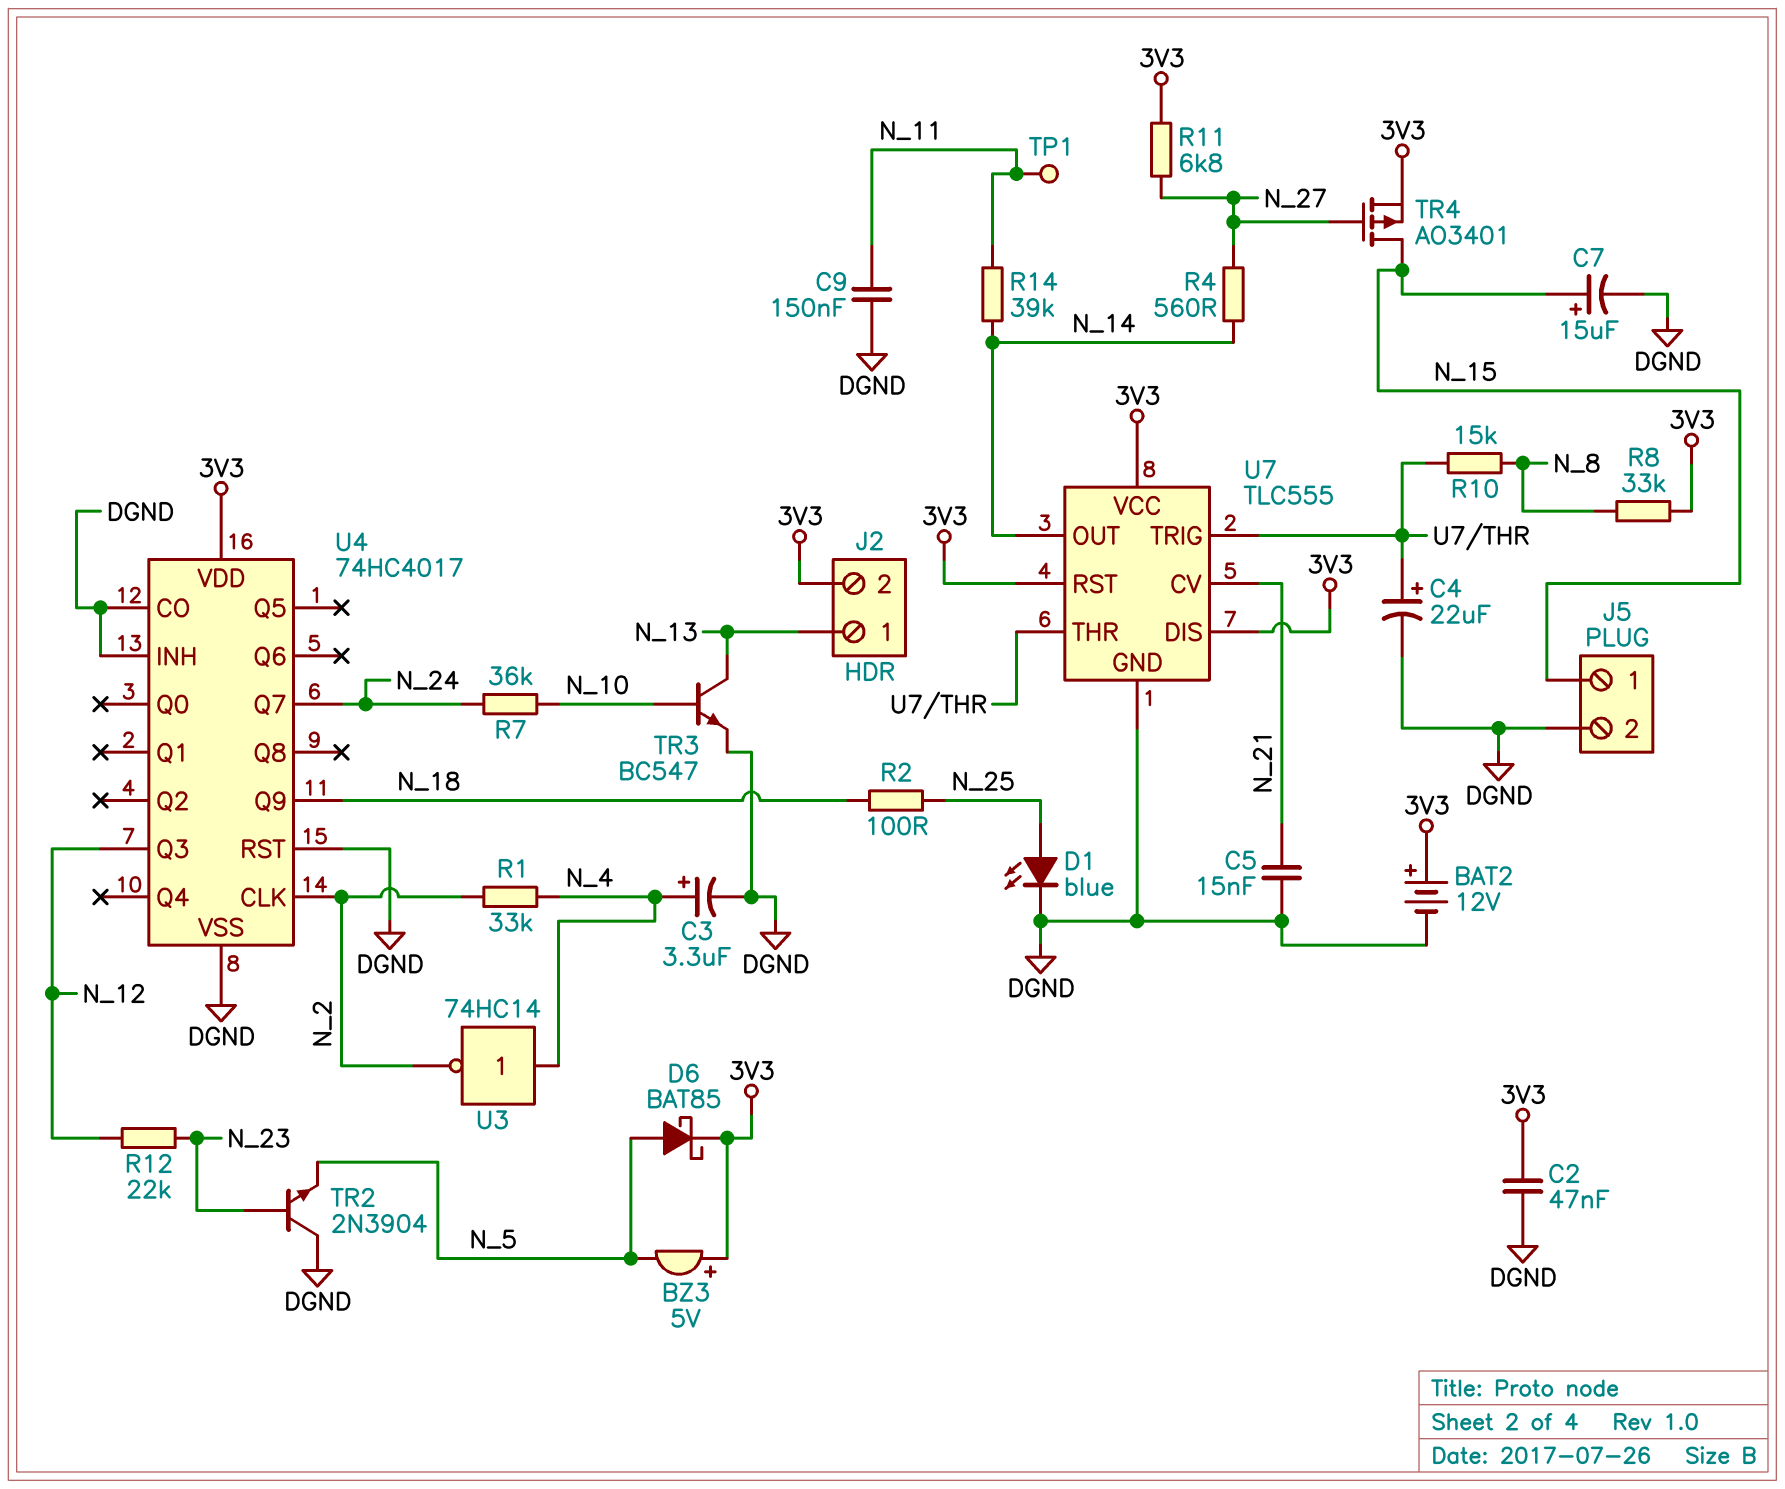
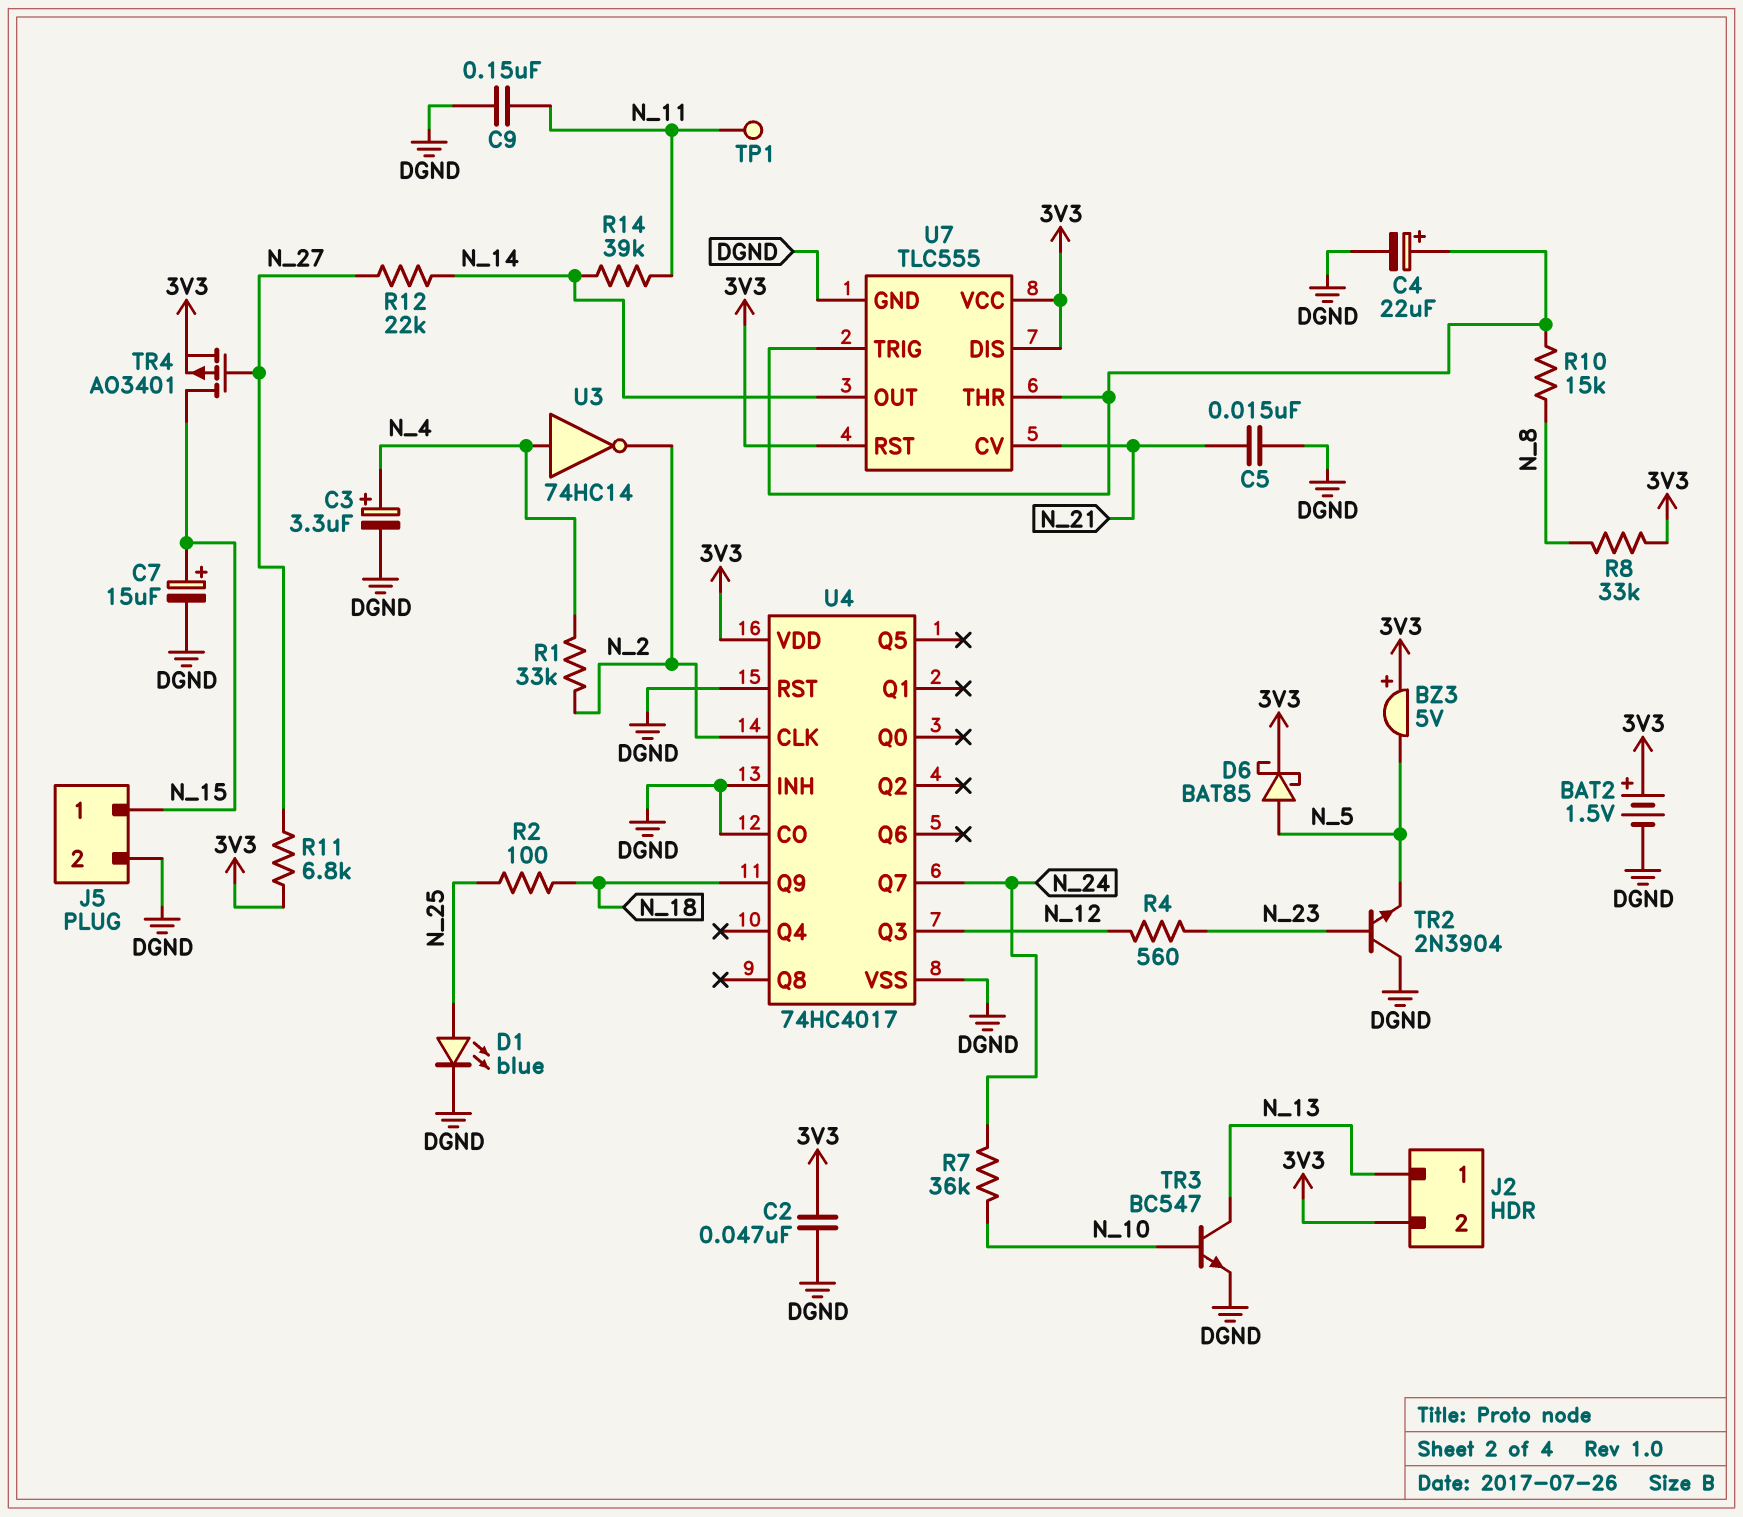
BAT2: 12V (plus 3V3, minus DGND) -> 1.5V (plus 3V3, minus DGND)
R4: 560 (N_14, N_27) -> 560 (N_12, N_23)
R12: 22k (N_12, N_23) -> 22k (N_14, N_27)

